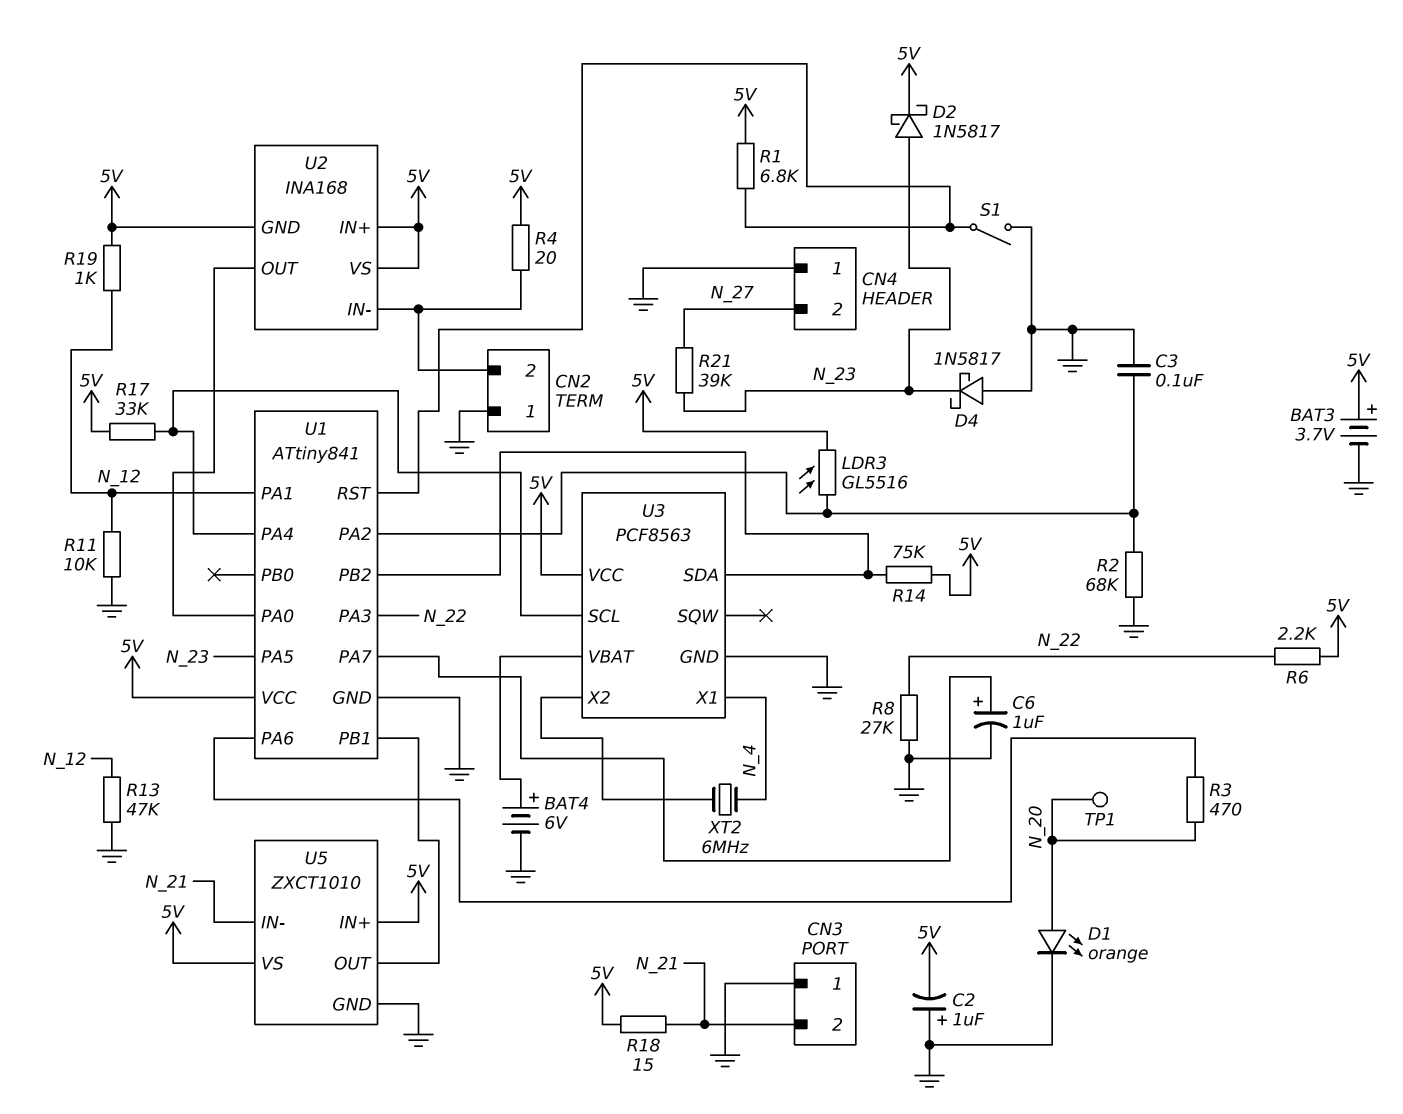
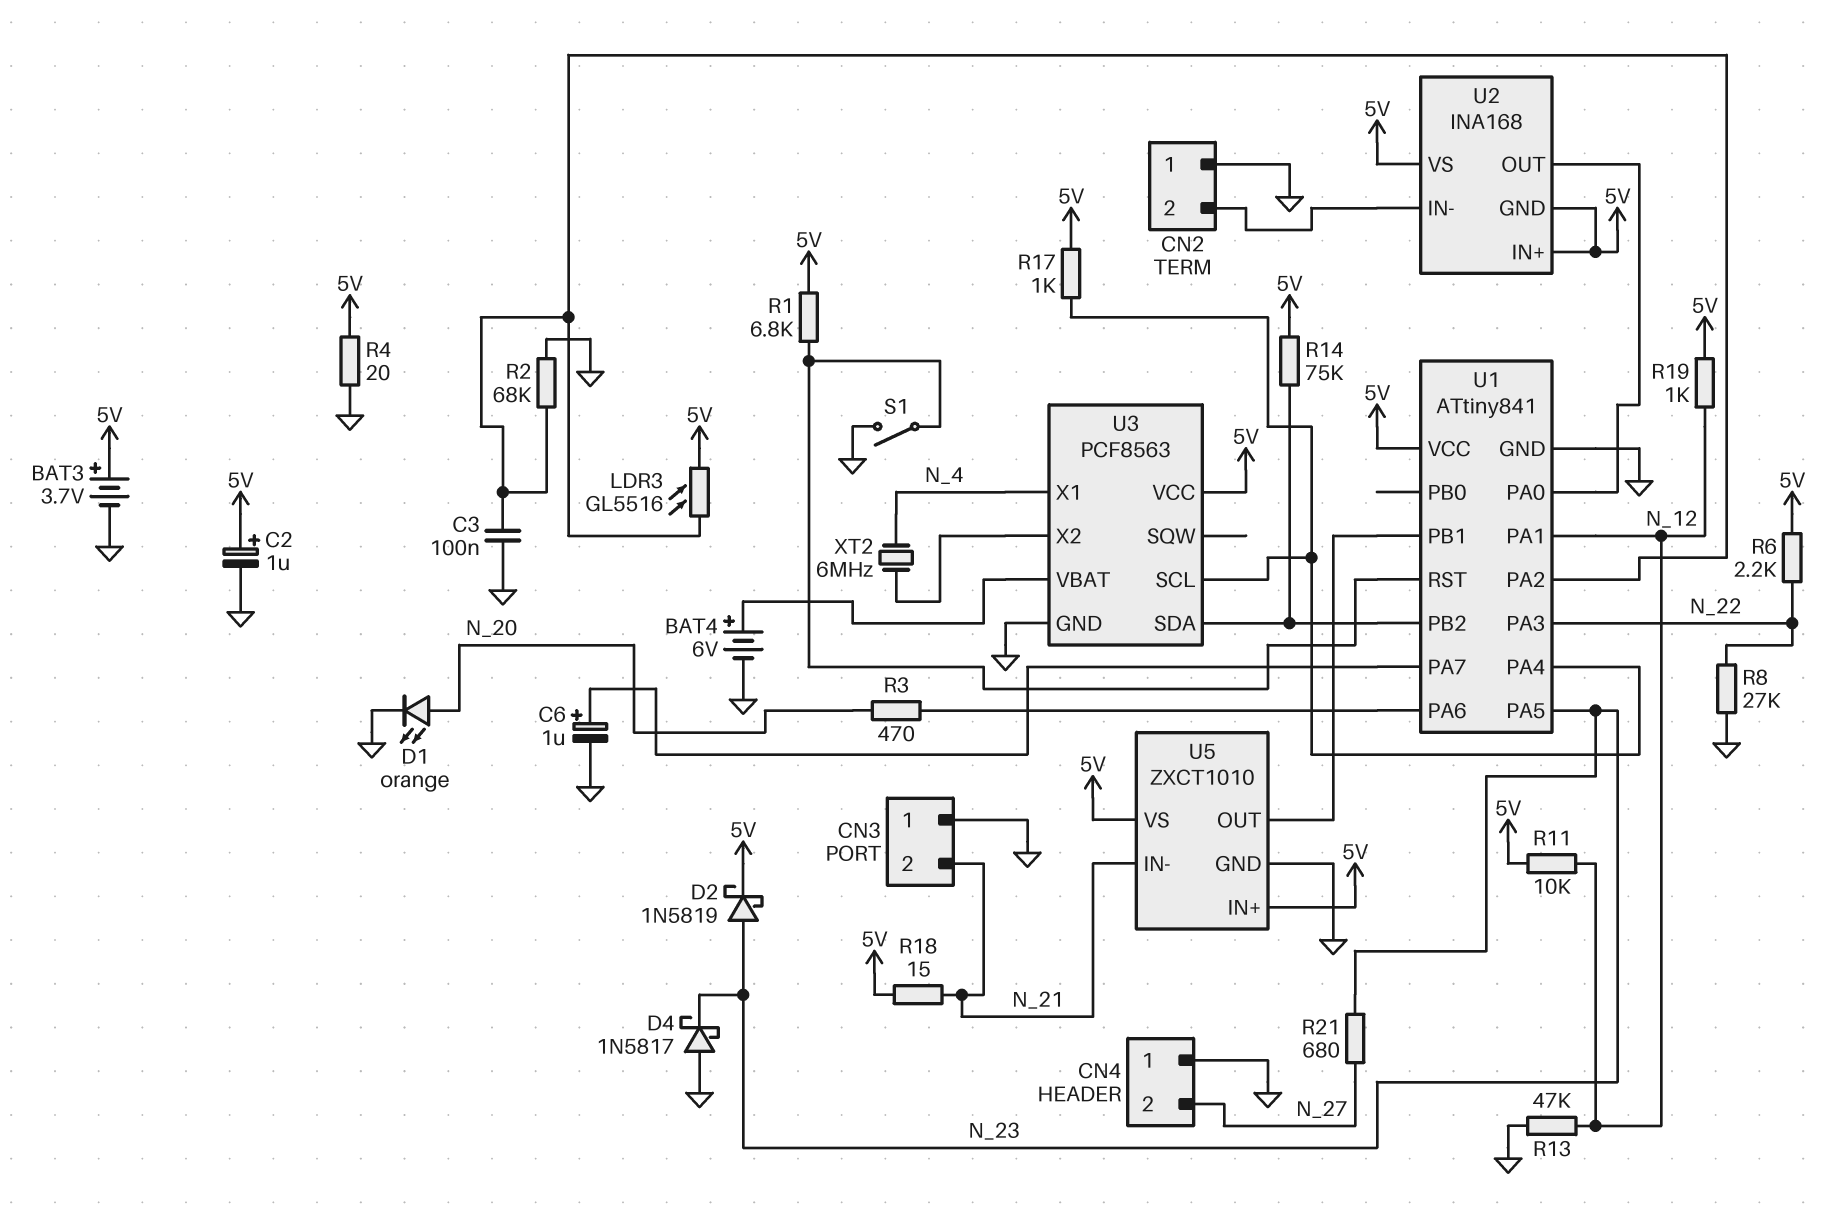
C2: 1uF (plus GND, minus 5V) -> 1uF (plus 5V, minus GND)
D2: schottky 1N5817 (A N_23, K 5V) -> schottky 1N5819 (A N_23, K 5V)
R4: 20 (5V, CN2/2) -> 20 (5V, GND)
R11: 10k (GND, N_12) -> 10k (5V, N_12)
R17: 33k (5V, U1/PA4) -> 1k (5V, U1/PA4)
R21: 39k (N_23, N_27) -> 680 (N_23, N_27)
TP1: test point (N_20) -> none

